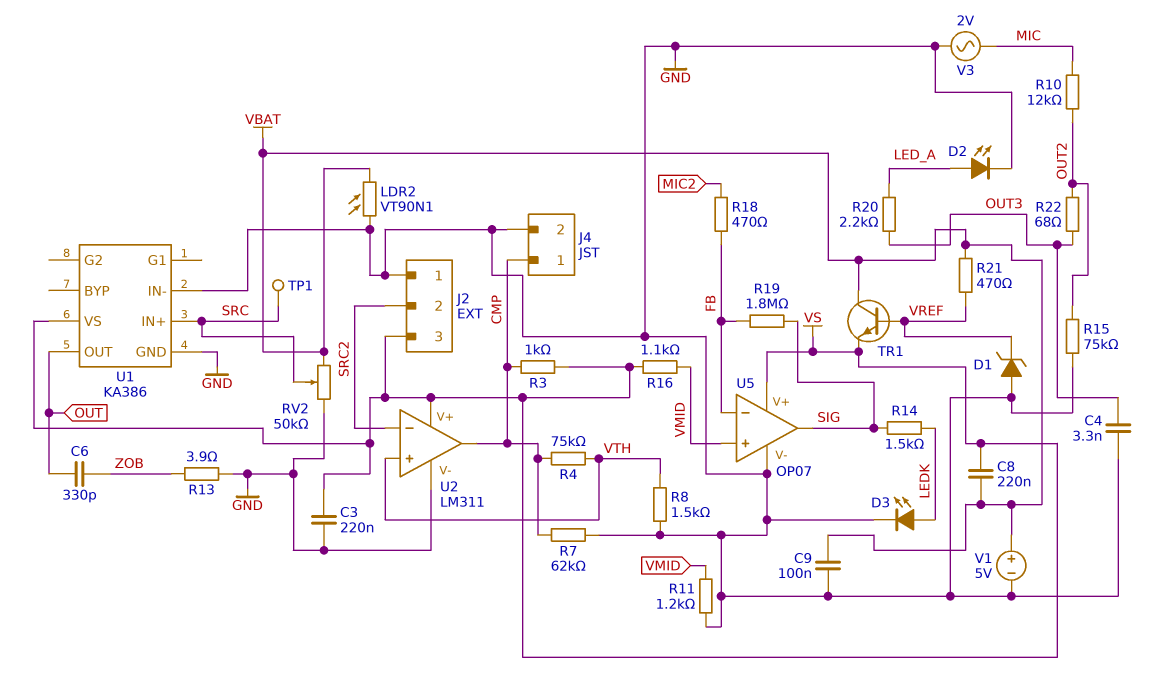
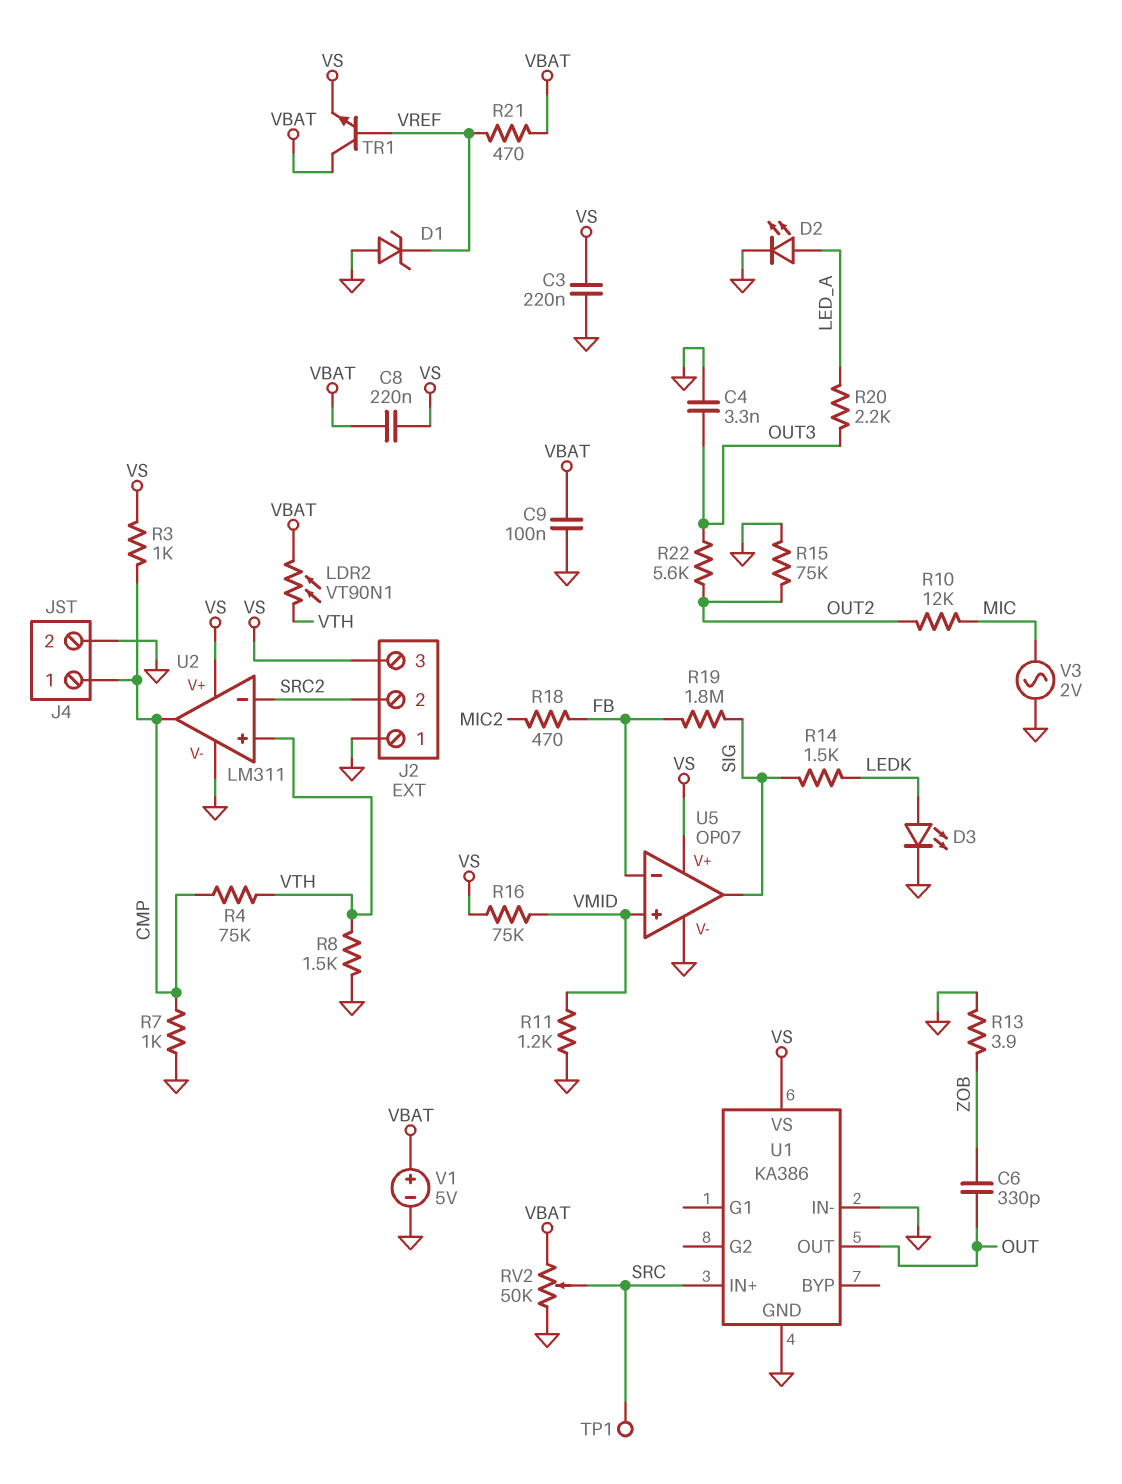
LDR2: VT90N1 (GND, VBAT) -> VT90N1 (VBAT, VTH)
R7: 62k (CMP, GND) -> 1k (CMP, GND)
R16: 1.1k (VMID, VS) -> 75k (VMID, VS)
R22: 68 (OUT2, OUT3) -> 5.6k (OUT2, OUT3)

